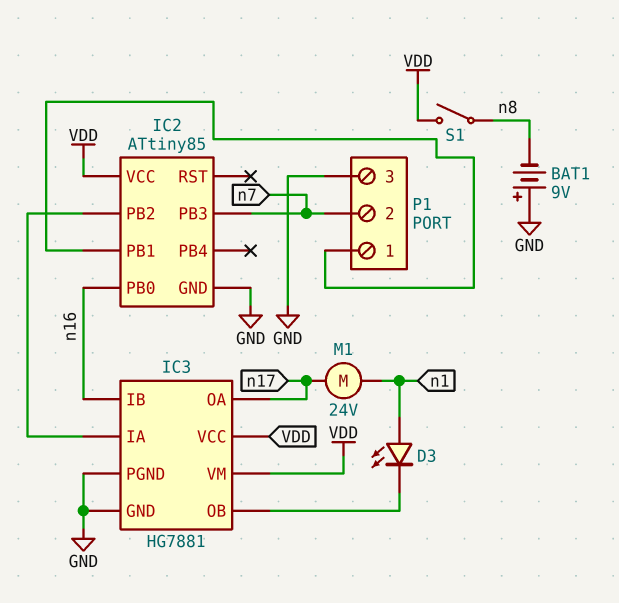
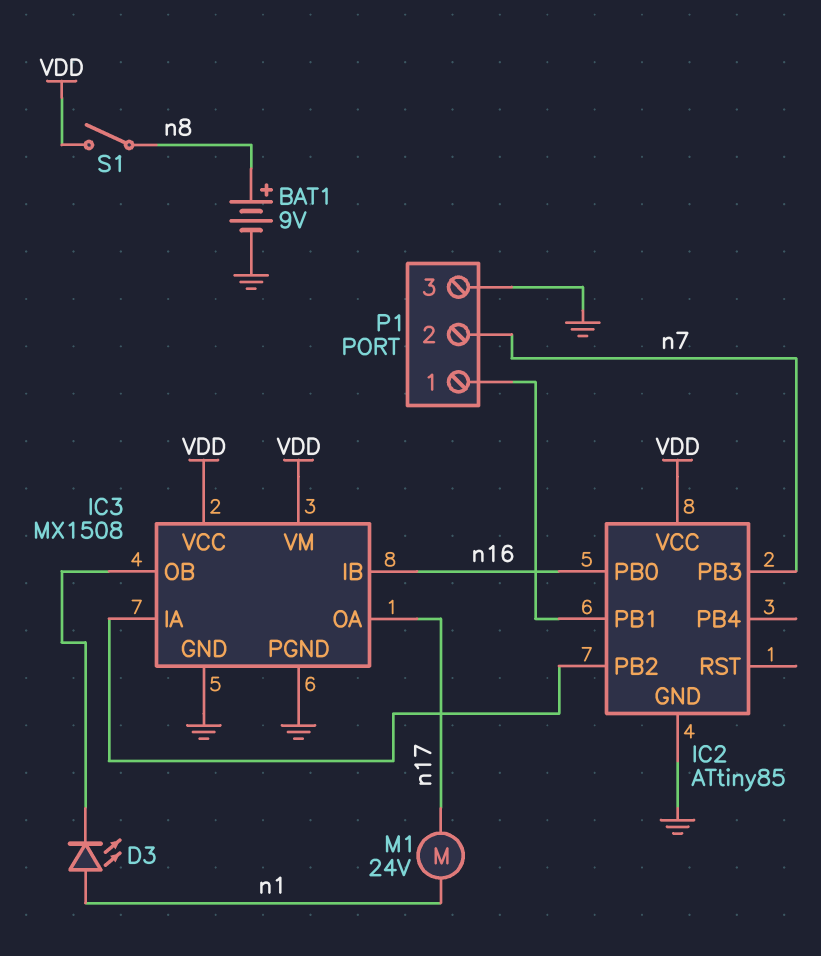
BAT1: 9V (plus GND, minus n8) -> 9V (plus n8, minus GND)
IC3: HG7881 -> MX1508

